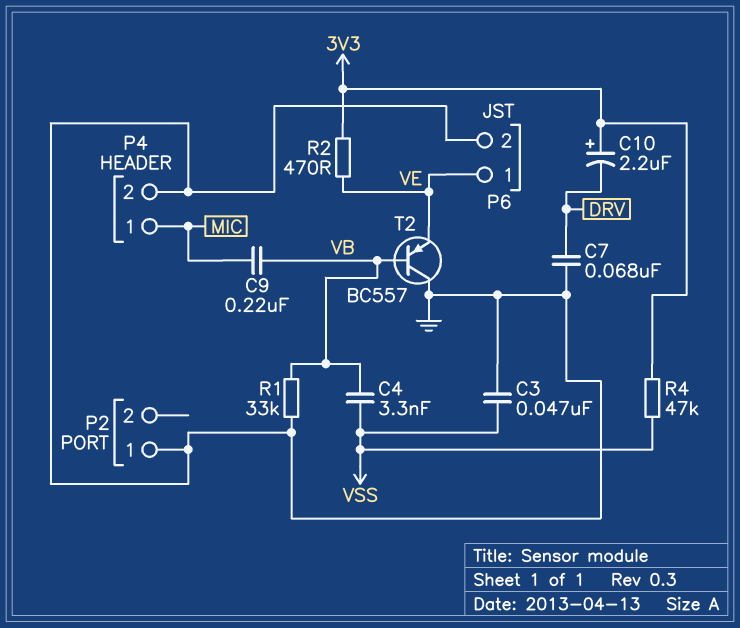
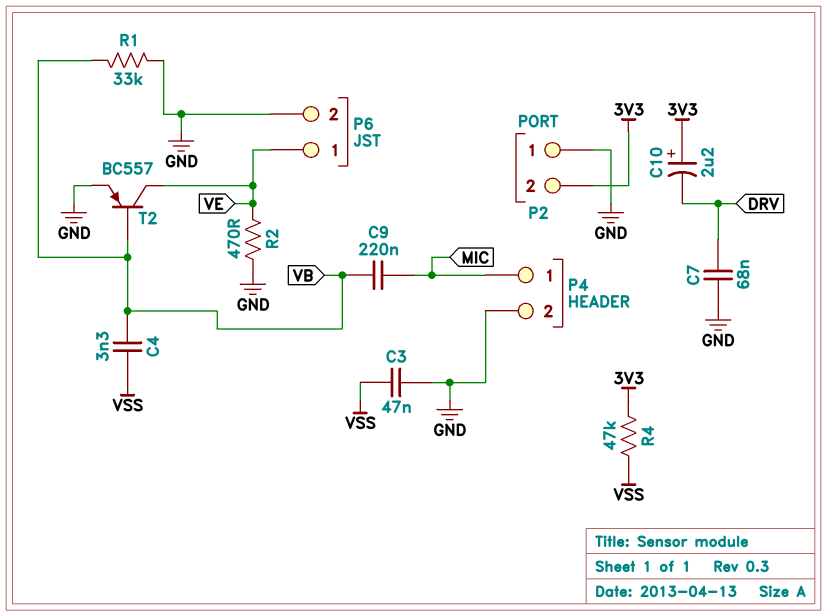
P2 pin 2: none -> 3V3
R2: 470 (3V3, VE) -> 470 (GND, VE)
T2: PNP BC557 (B VB, C GND, E VE) -> PNP BC557 (B VB, C VE, E GND)

